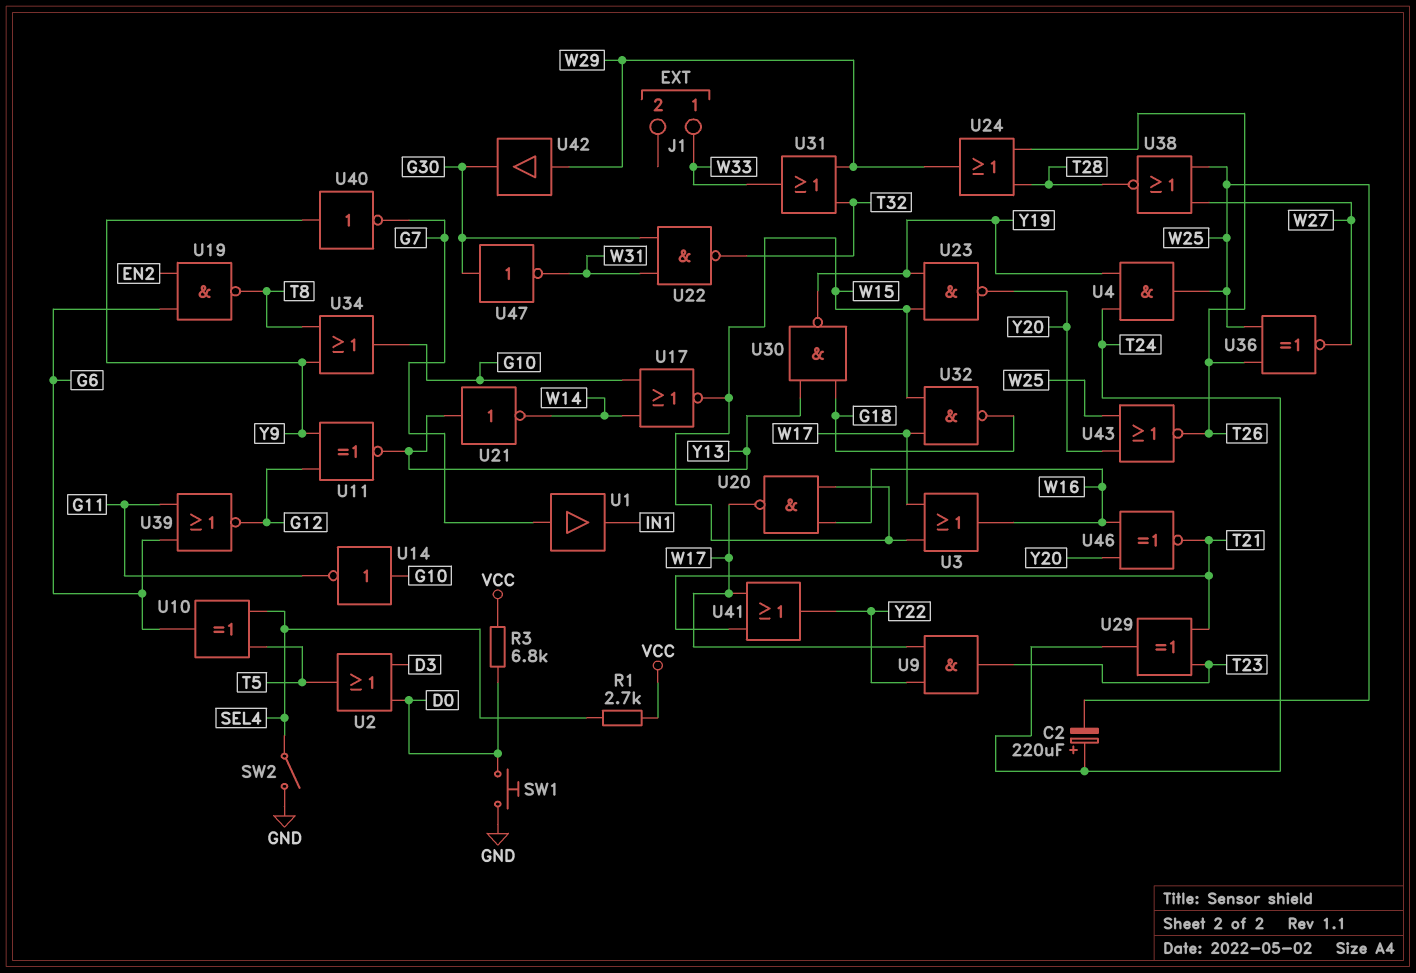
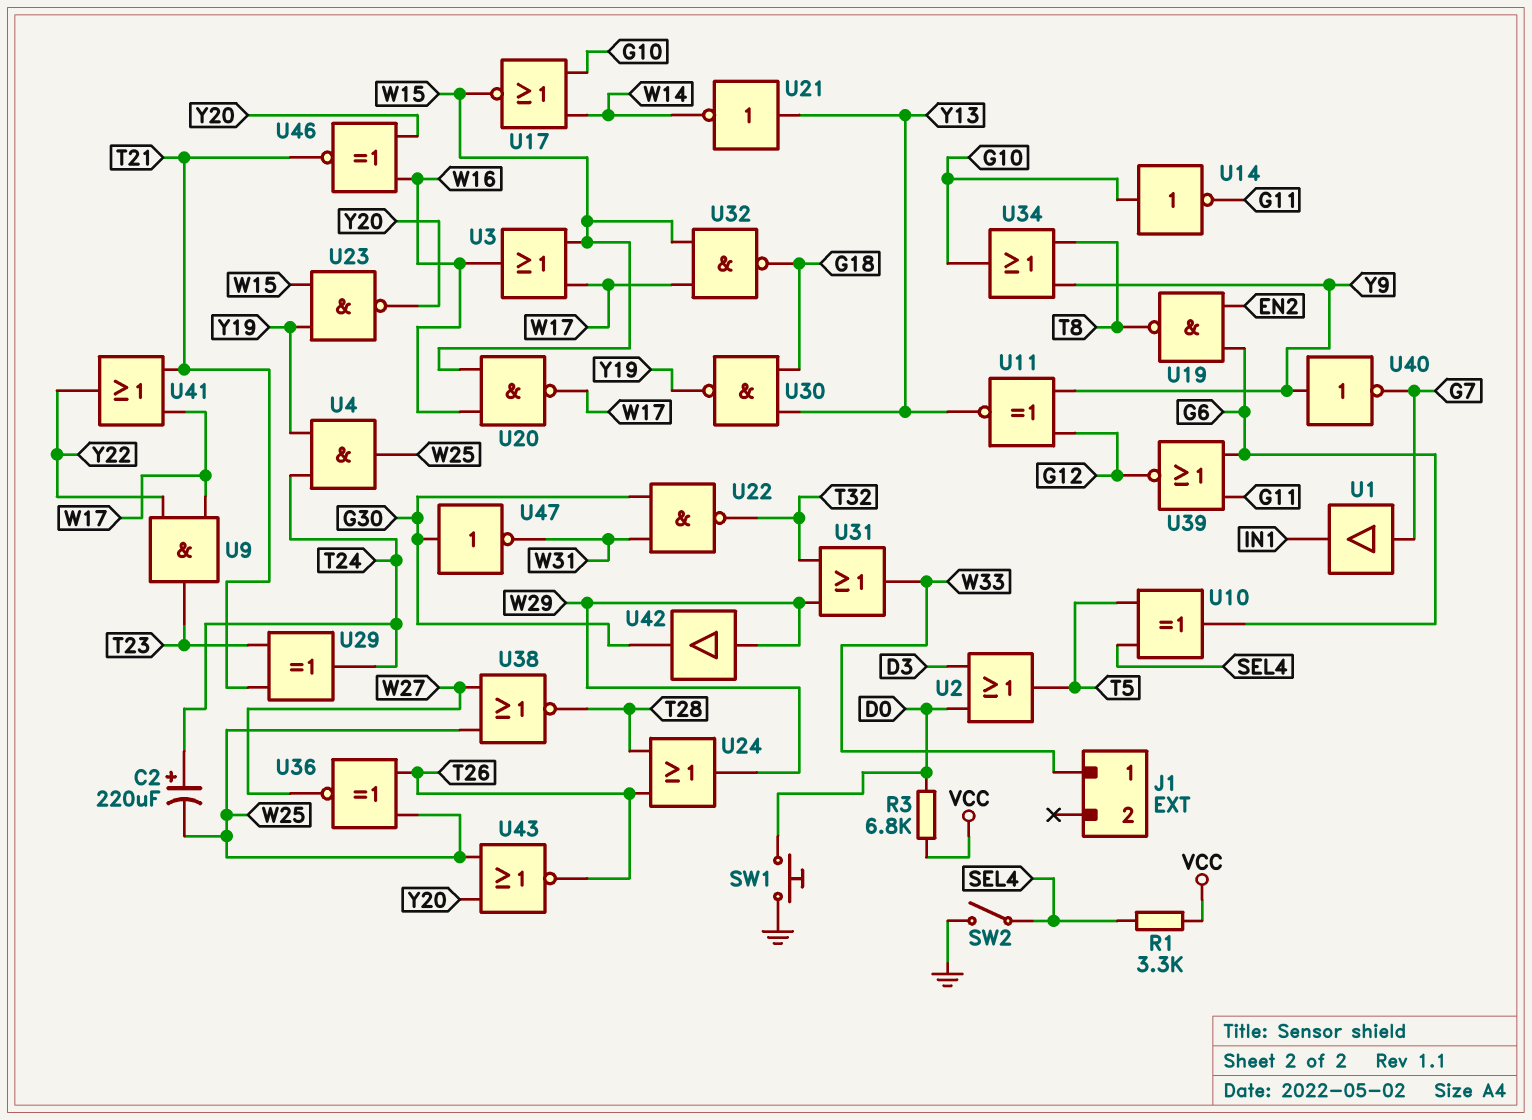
R1: 2.7k (SEL4, VCC) -> 3.3k (SEL4, VCC)

